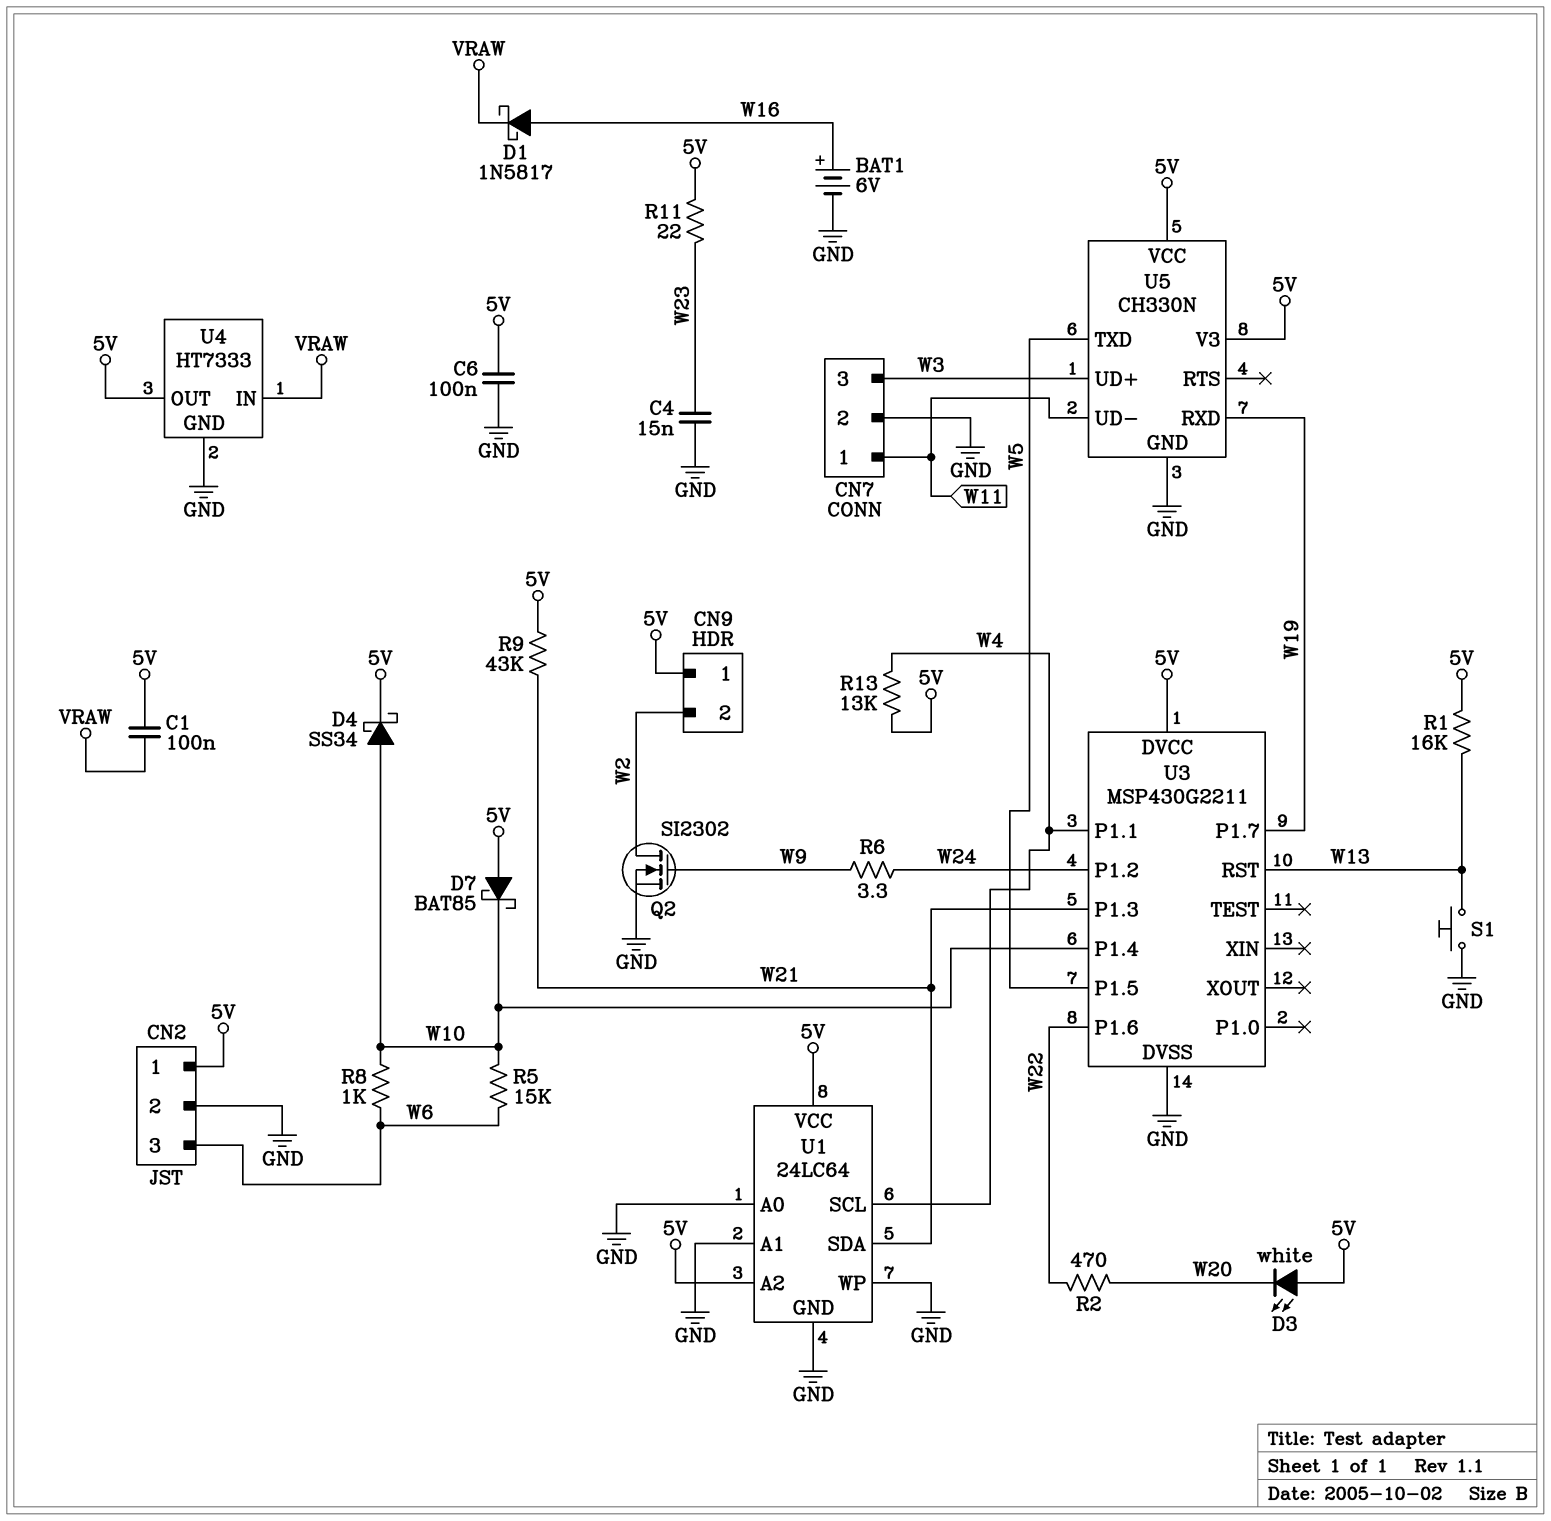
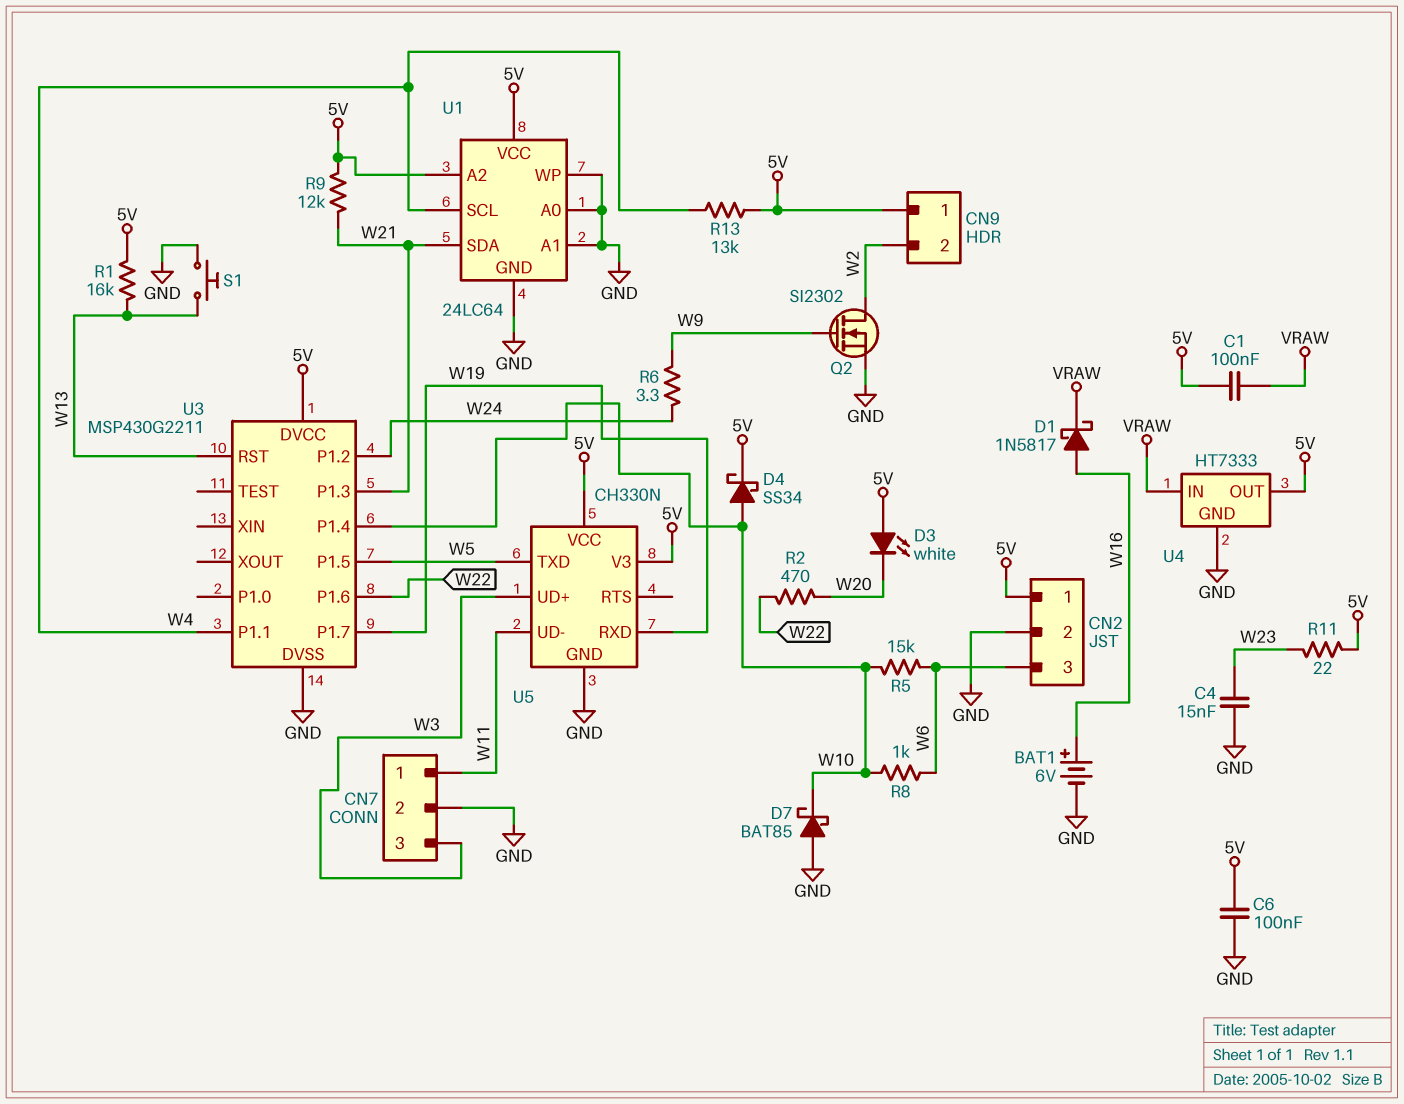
D7: schottky BAT85 (A 5V, K W10) -> schottky BAT85 (A GND, K W10)
R9: 43k (5V, W21) -> 12k (5V, W21)

